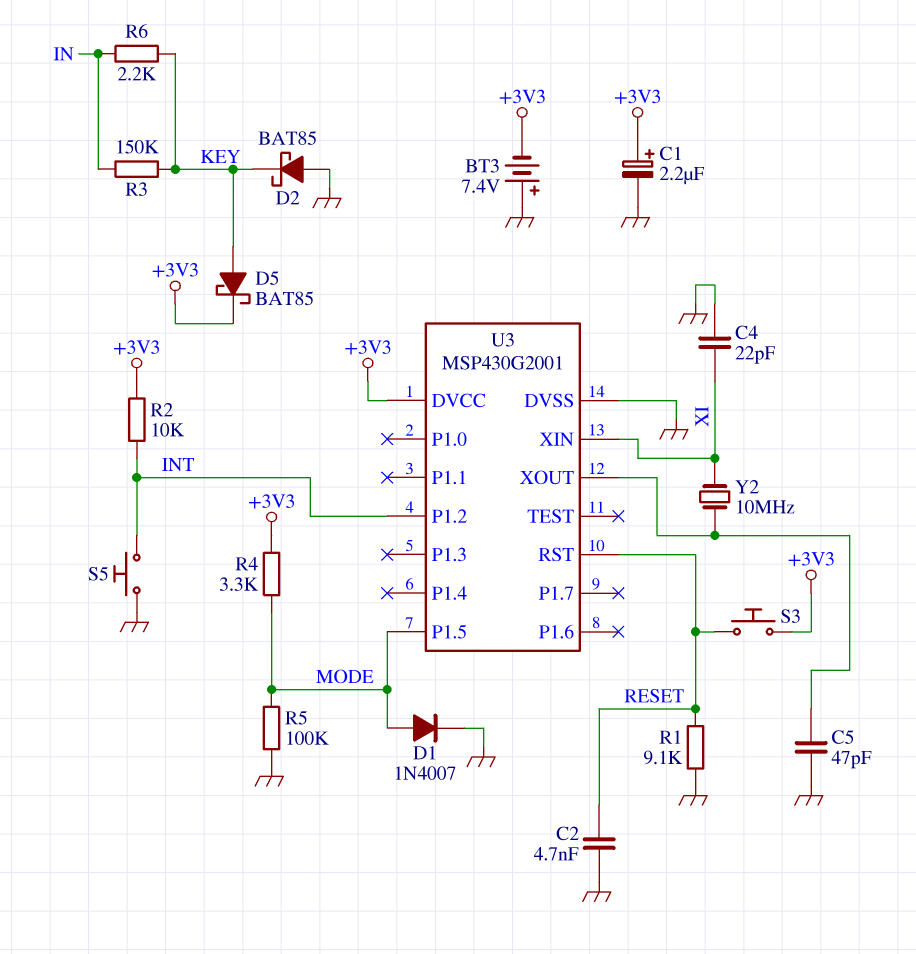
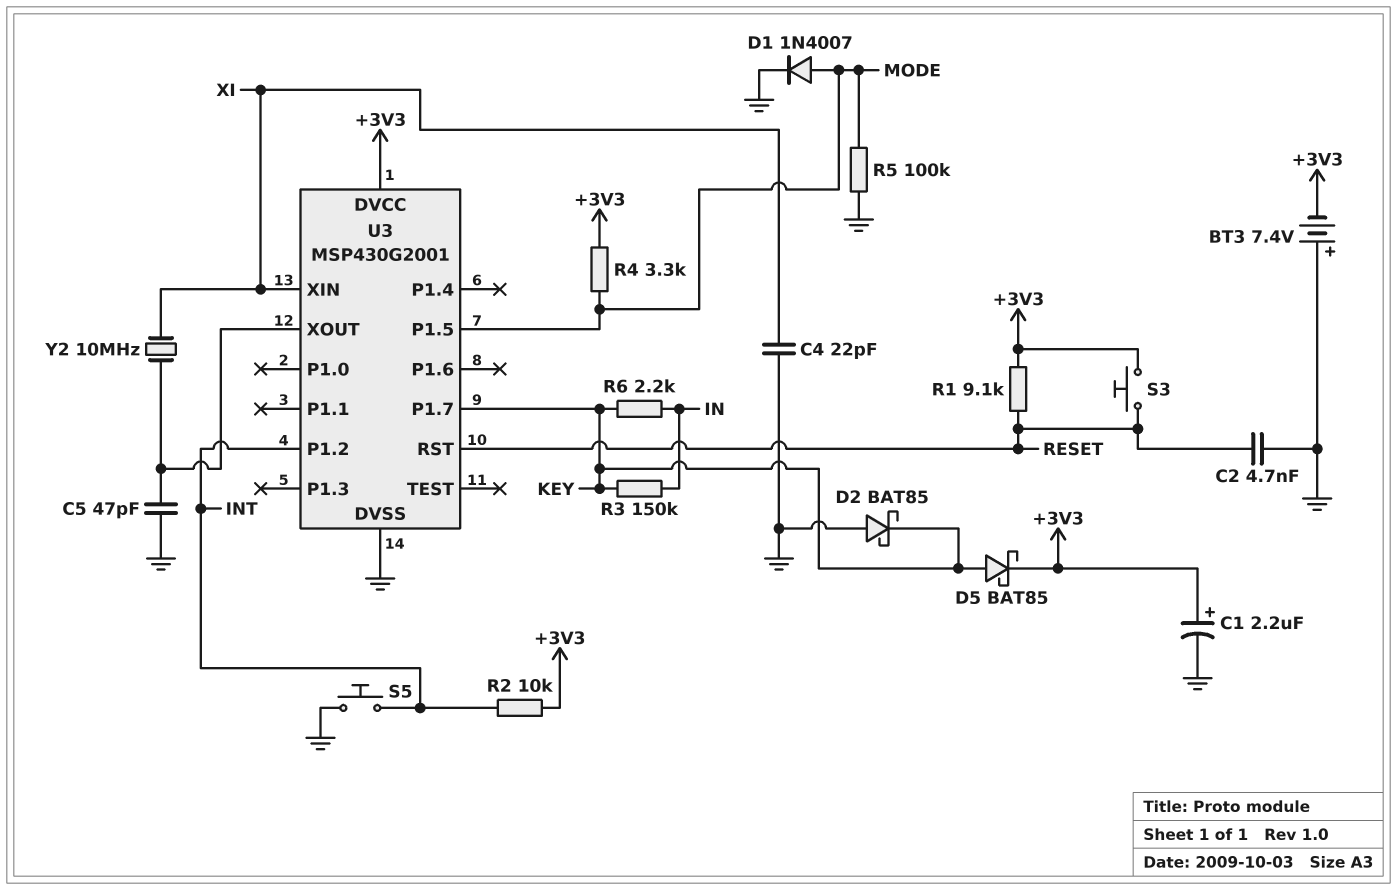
R1: 9.1k (GND, RESET) -> 9.1k (+3V3, RESET)
U3 pin P1.7: none -> KEY

